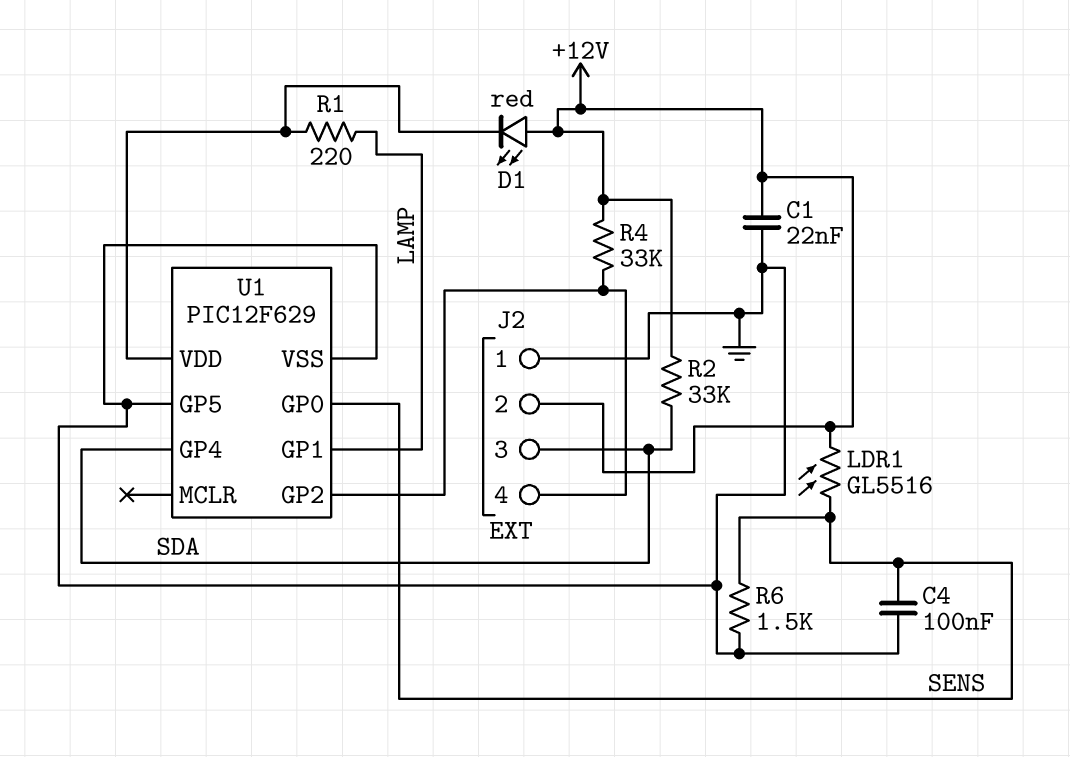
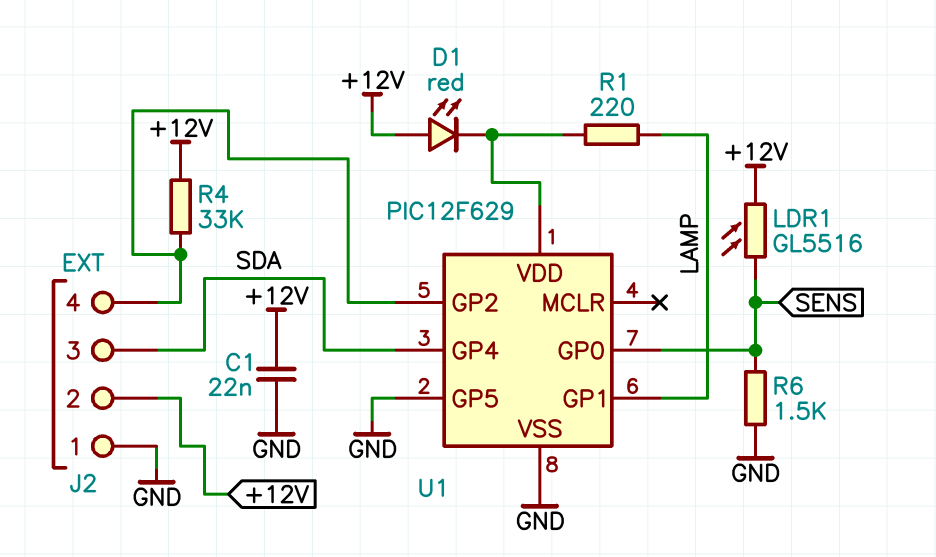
C4: 100nF (GND, SENS) -> none
R2: 33k (+12V, SDA) -> none

